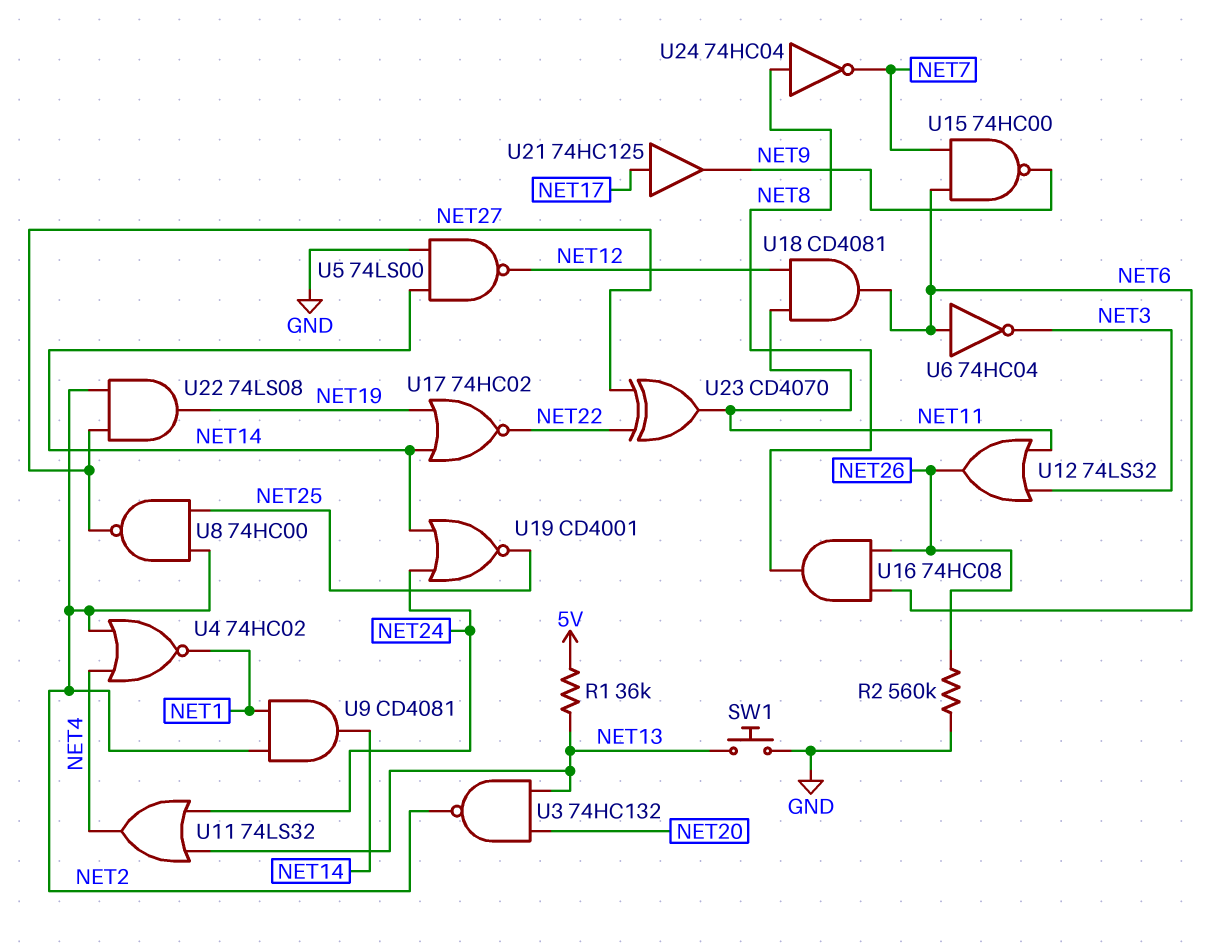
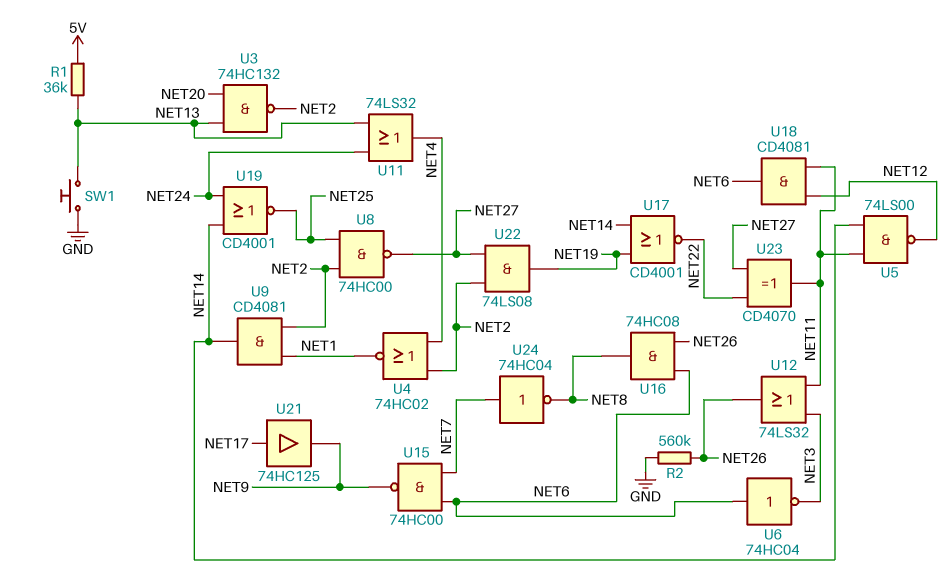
U5: NAND 74LS00 (in GND, in NET14, out NET12) -> NAND 74LS00 (in NET11, in NET14, out NET12)
U17: NOR 74HC02 (in NET14, in NET19, out NET22) -> NOR CD4001 (in NET14, in NET19, out NET22)
U24: NOT 74HC04 (in NET8, out NET7) -> NOT 74HC04 (in NET7, out NET8)

